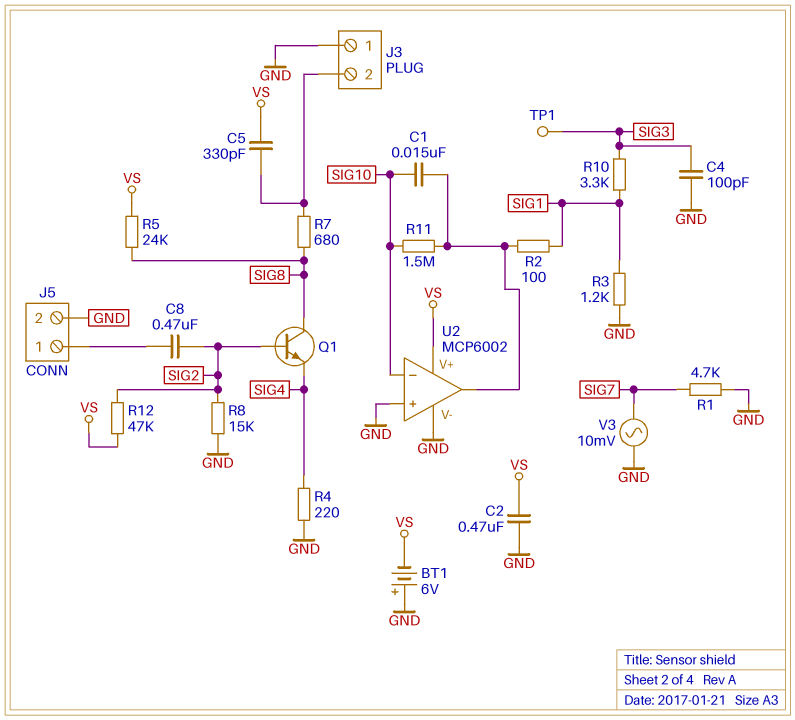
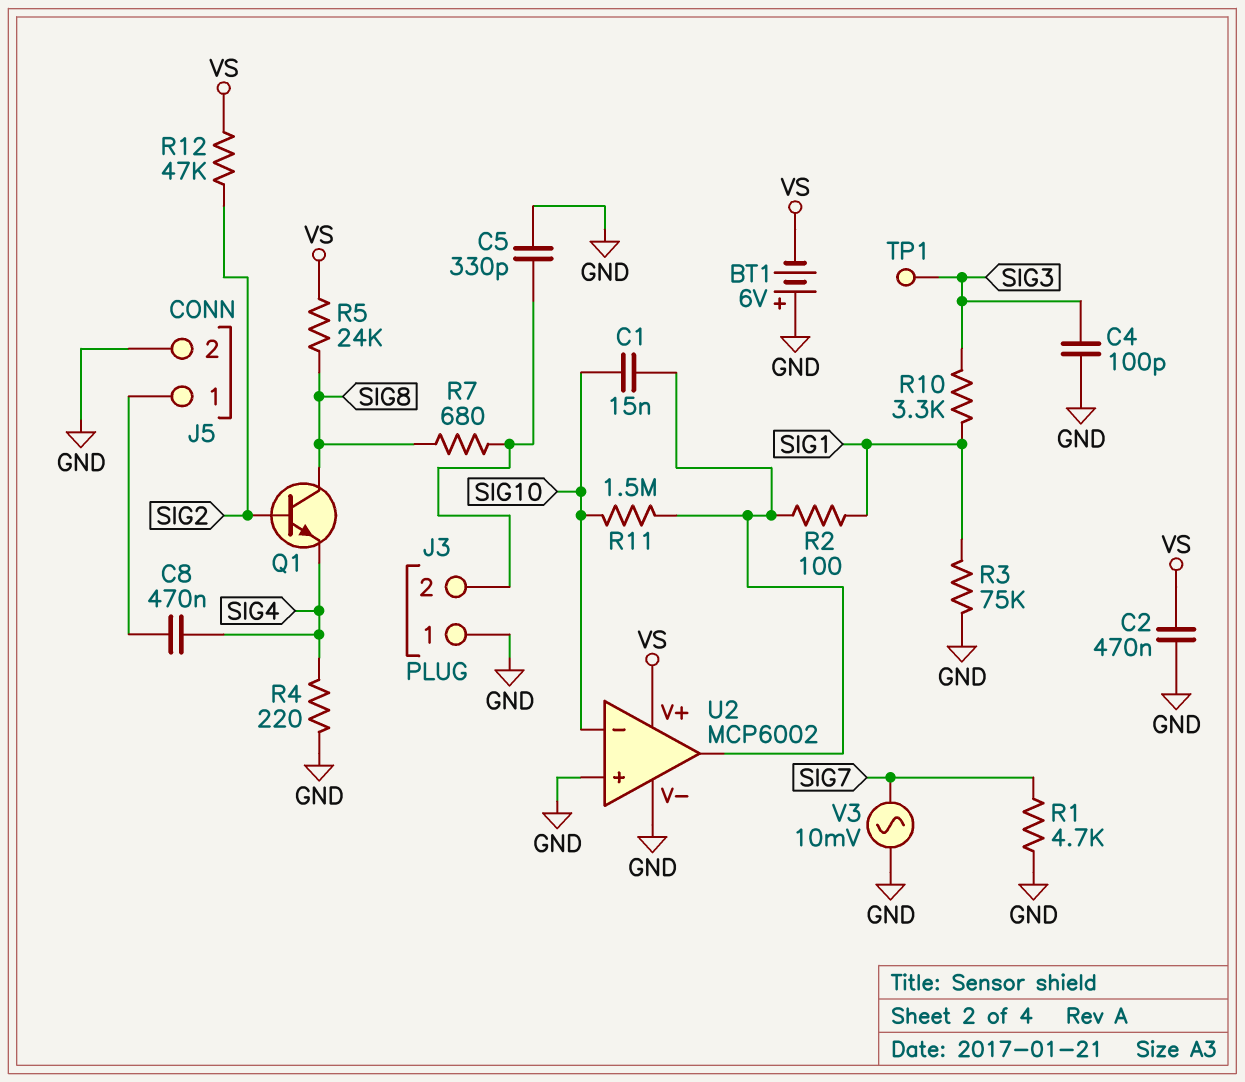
C5: 330pF (J3/2, VS) -> 330pF (GND, J3/2)
C8: 470nF (J5/1, SIG2) -> 470nF (J5/1, SIG4)
R3: 1.2k (GND, SIG1) -> 75k (GND, SIG1)
R8: 15k (GND, SIG2) -> none

